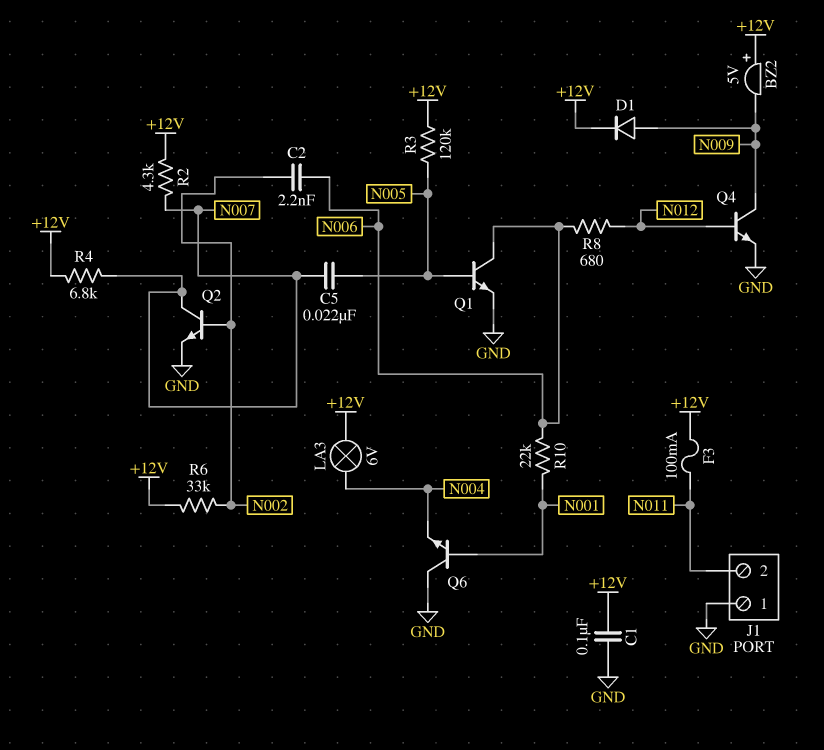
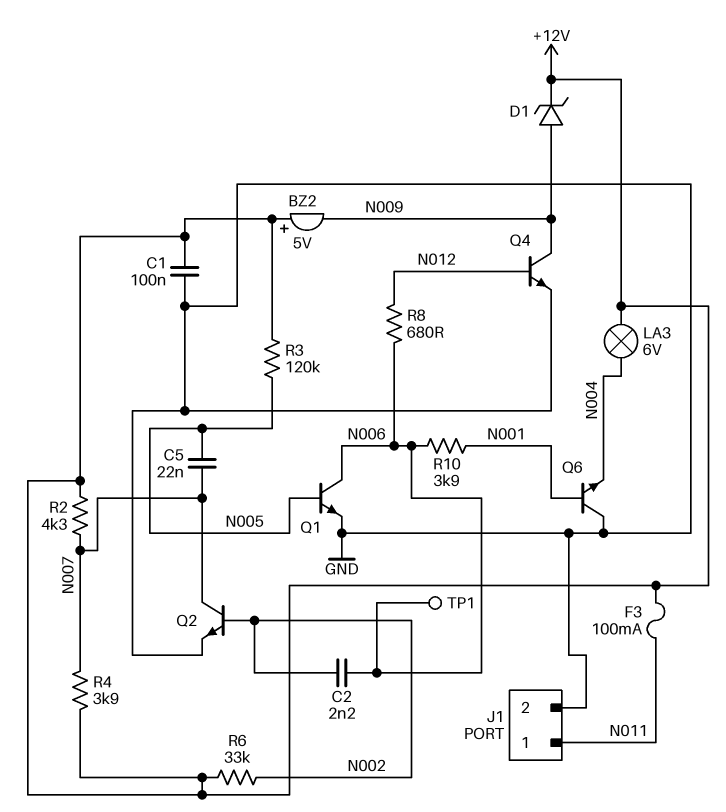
D1: diode (A N009, K +12V) -> zener (A N009, K +12V)
J1 pin 1: GND -> N011
J1 pin 2: N011 -> GND
R4: 6.8k (+12V, N007) -> 3.9k (+12V, N007)
R10: 22k (N001, N006) -> 3.9k (N001, N006)
TP1: none -> test point (N006)

